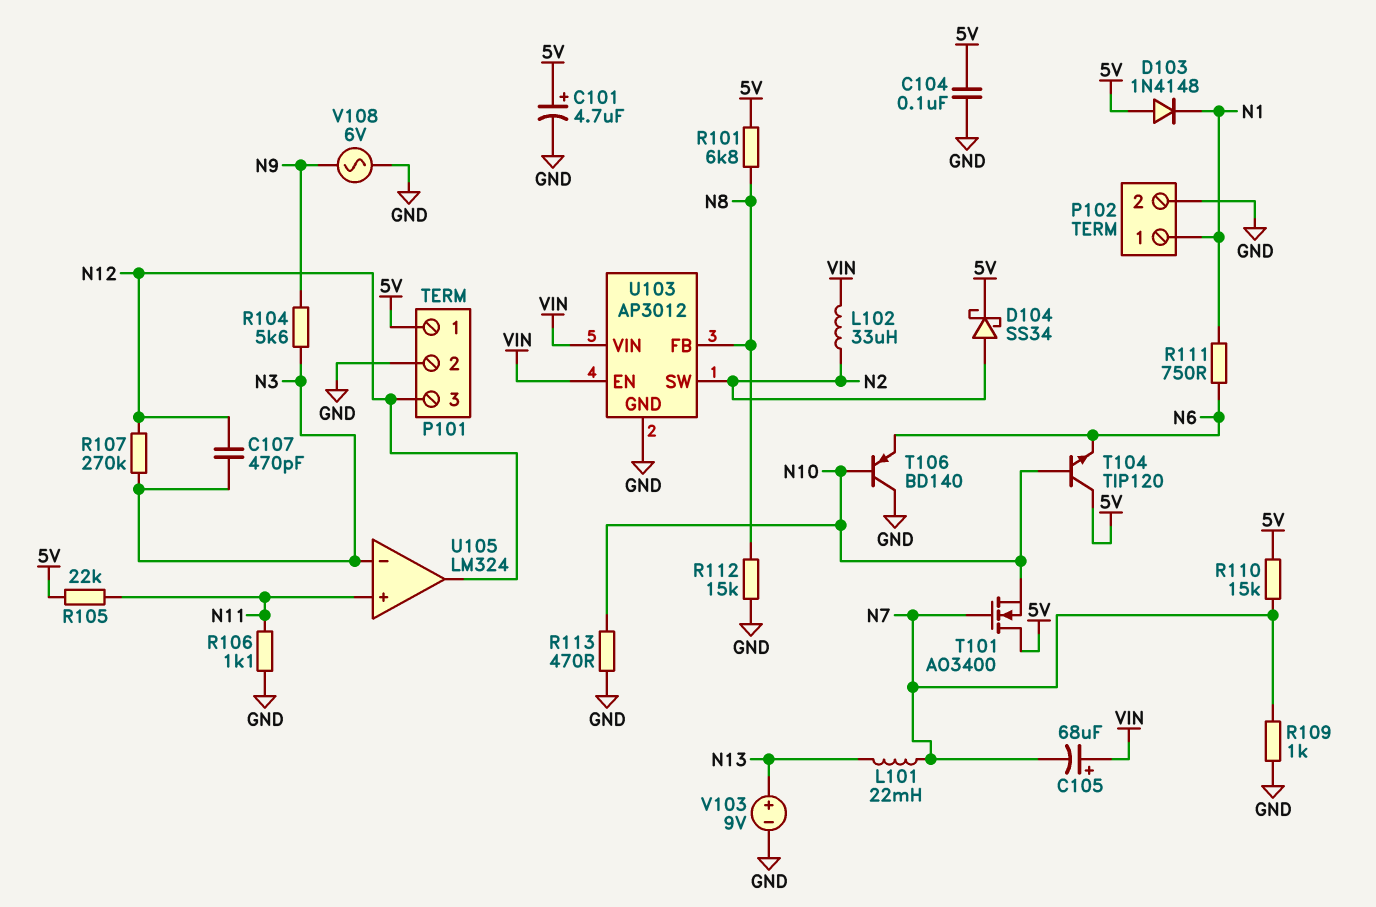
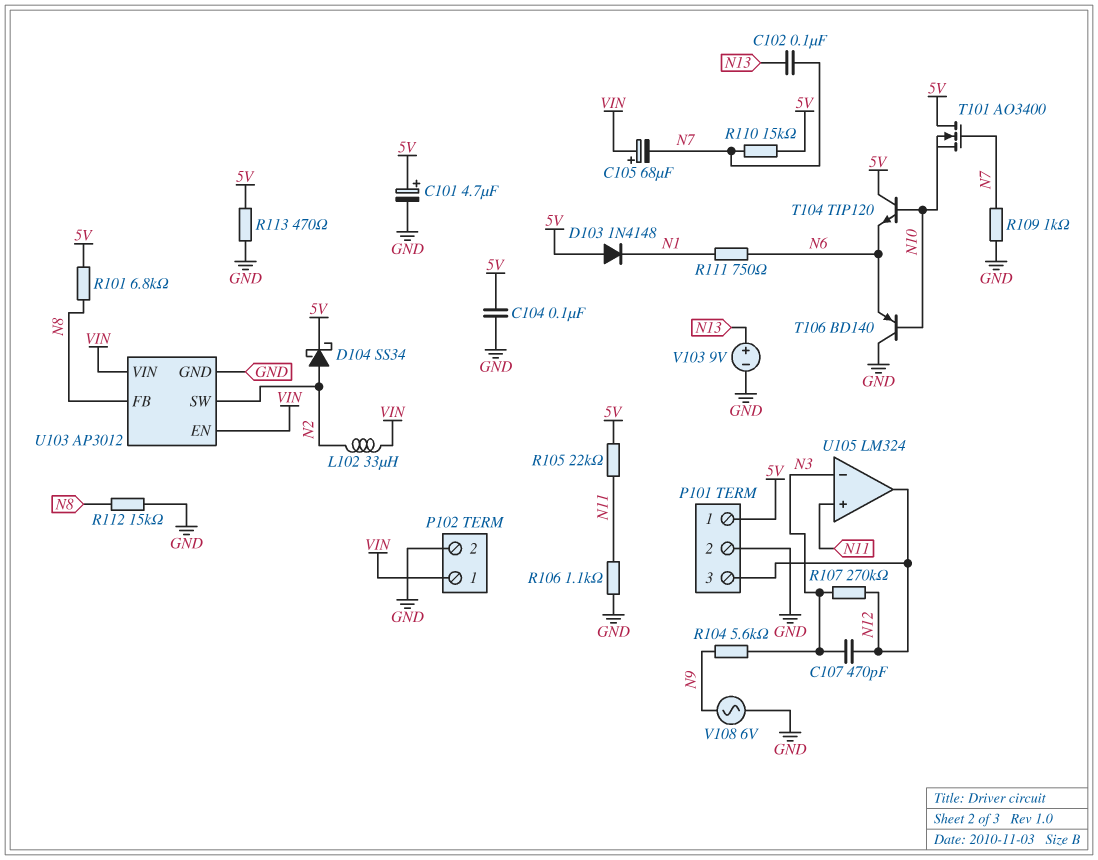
C102: none -> 100nF (N7, N13)
L101: 22mH (N7, N13) -> none
P102 pin 1: N1 -> VIN
R113: 470 (GND, N10) -> 470 (5V, GND)

